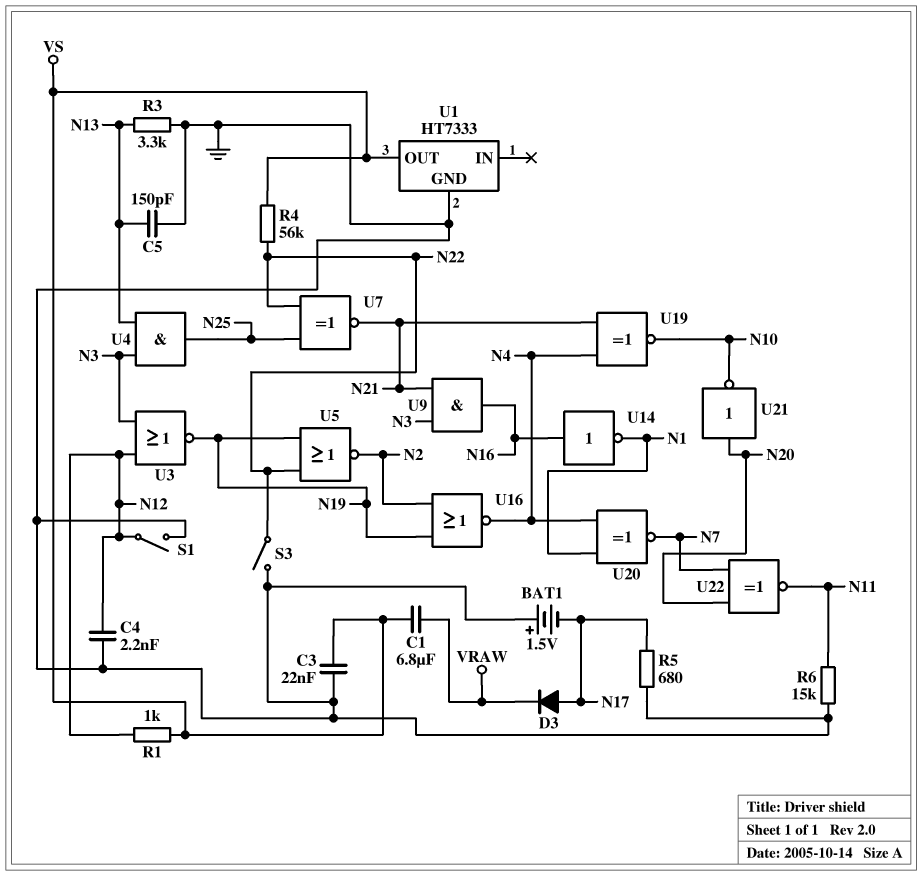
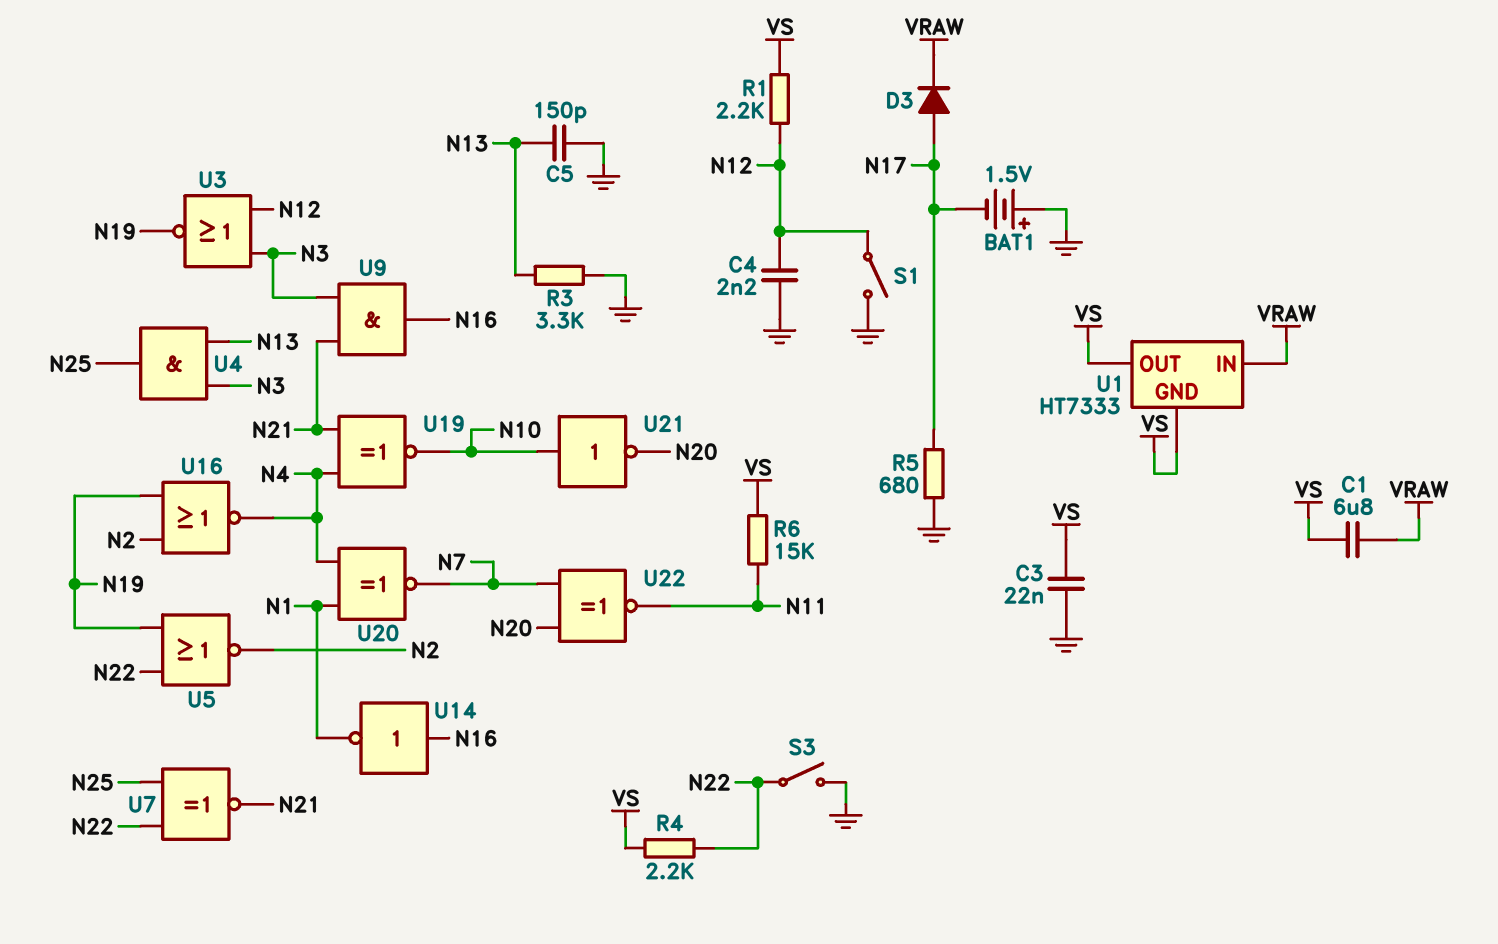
R1: 1k (N12, VS) -> 2.2k (N12, VS)
R4: 56k (N22, VS) -> 2.2k (N22, VS)
R6: 15k (GND, N11) -> 15k (N11, VS)
U1 pin GND: GND -> VS
U1 pin IN: none -> VRAW
U21: NOT (in N20, out N10) -> NOT (in N10, out N20)

